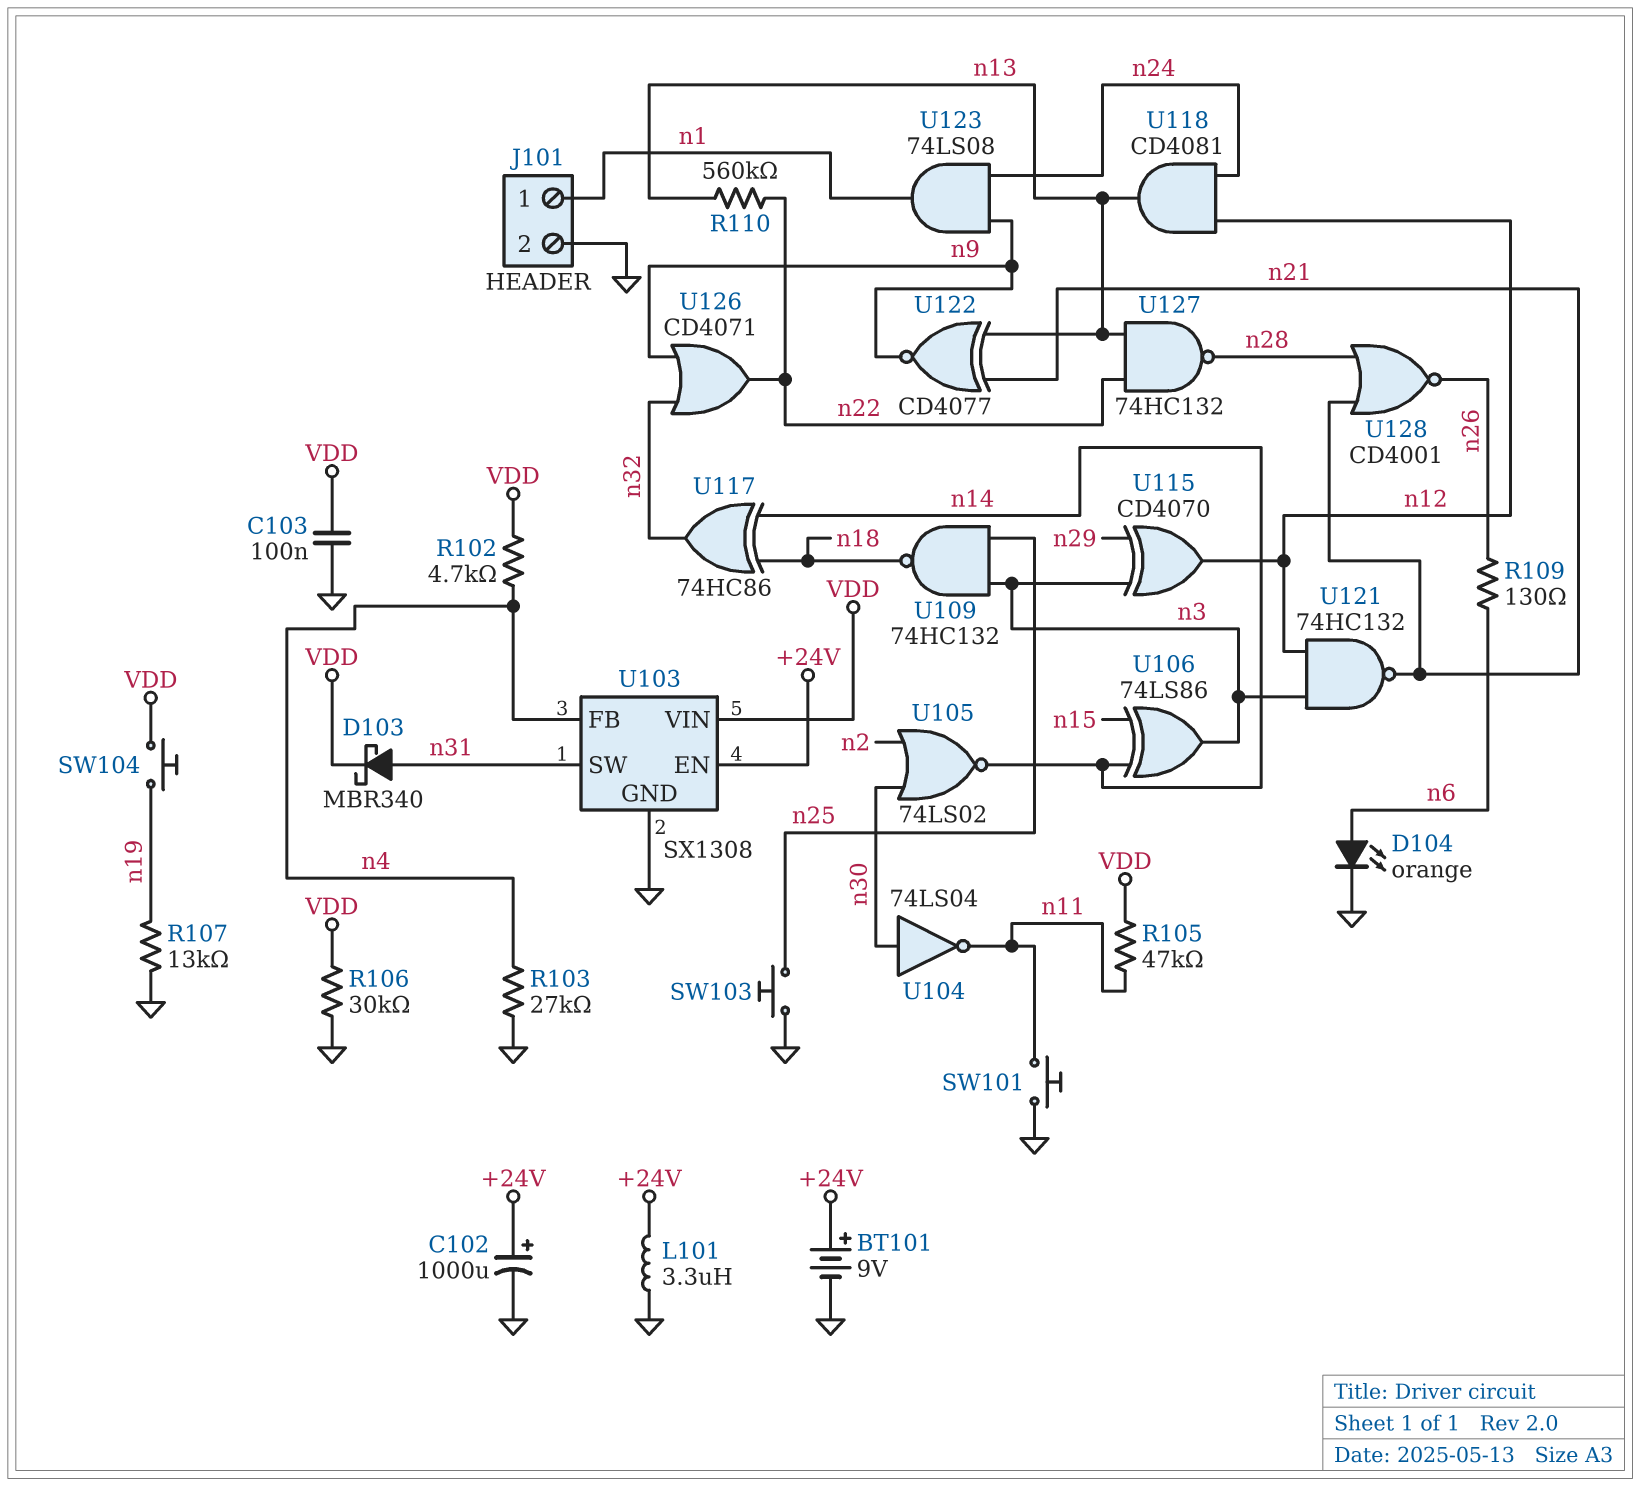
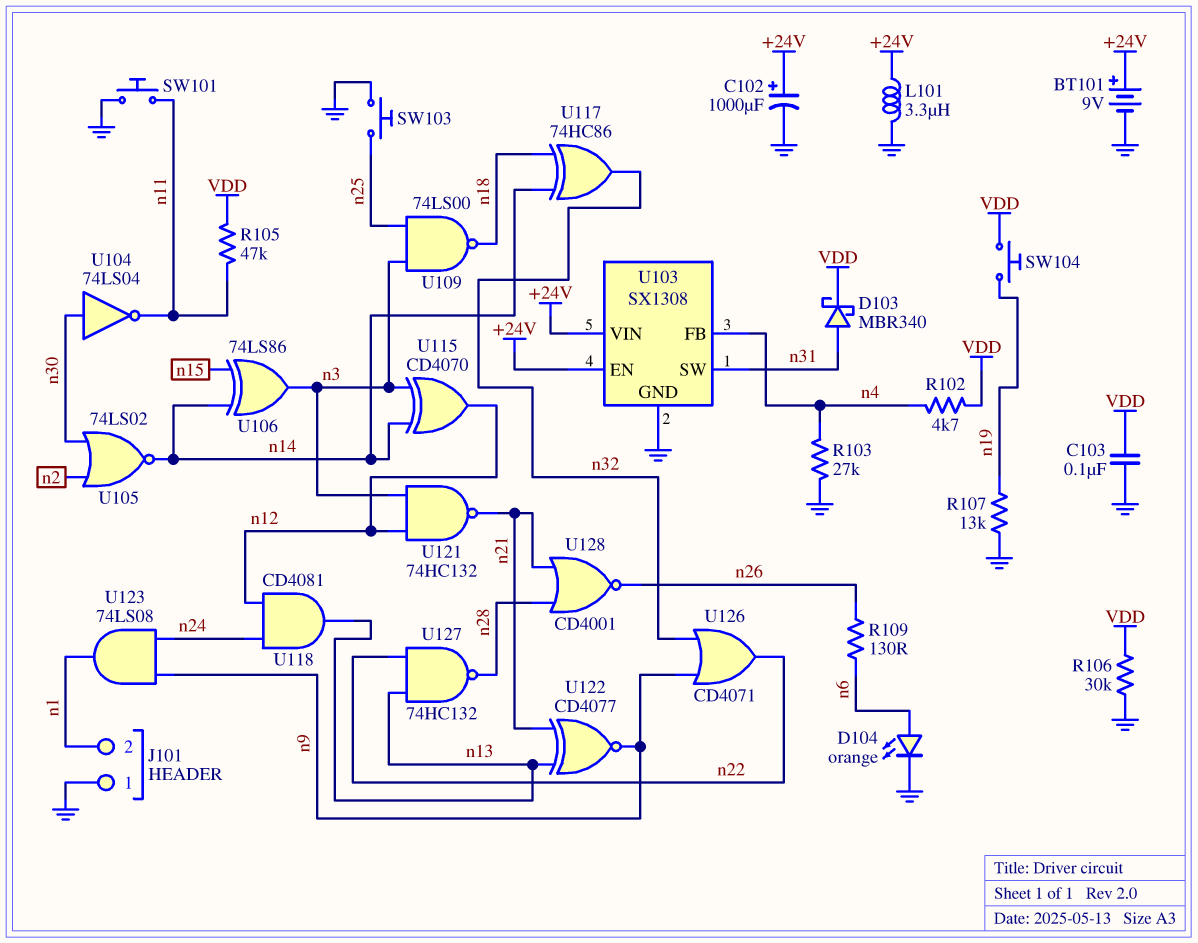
J101 pin 1: n1 -> GND
J101 pin 2: GND -> n1
R110: 560k (n13, n22) -> none
U103 pin VIN: VDD -> +24V
U109: NAND 74HC132 (in n3, in n25, out n18) -> NAND 74LS00 (in n3, in n25, out n18)
U115: XOR CD4070 (in n3, in n29, out n12) -> XOR CD4070 (in n3, in n14, out n12)

